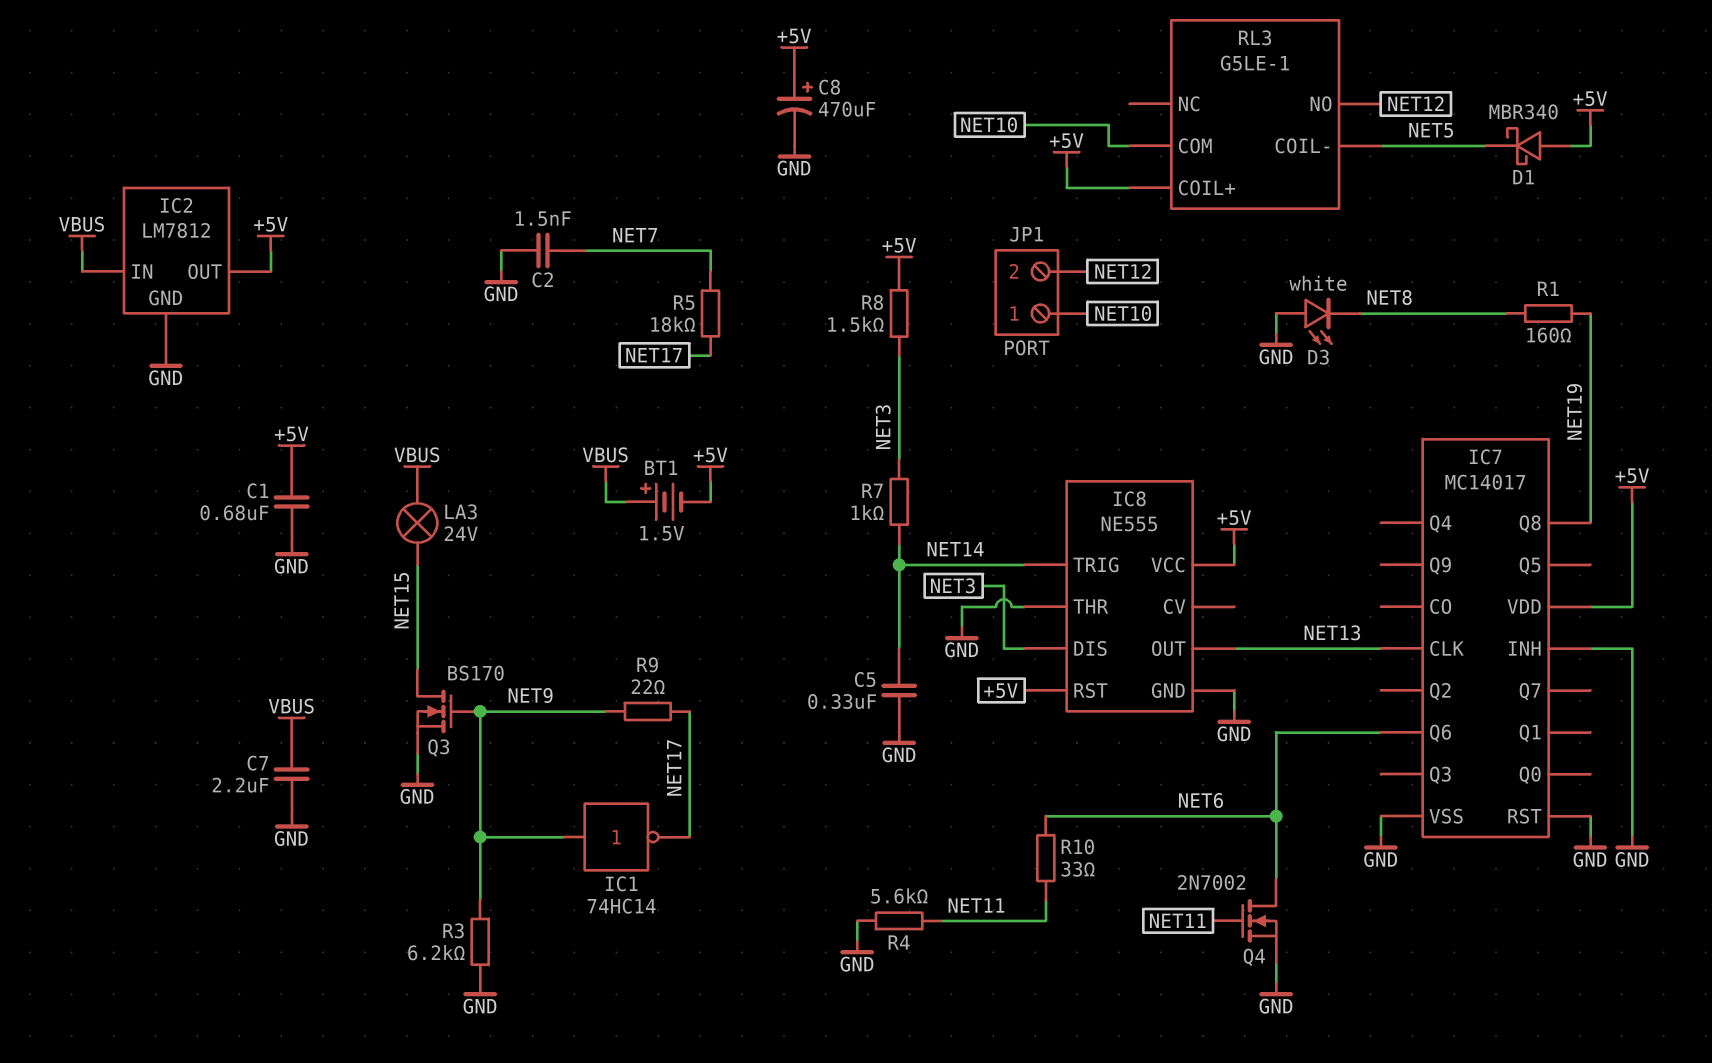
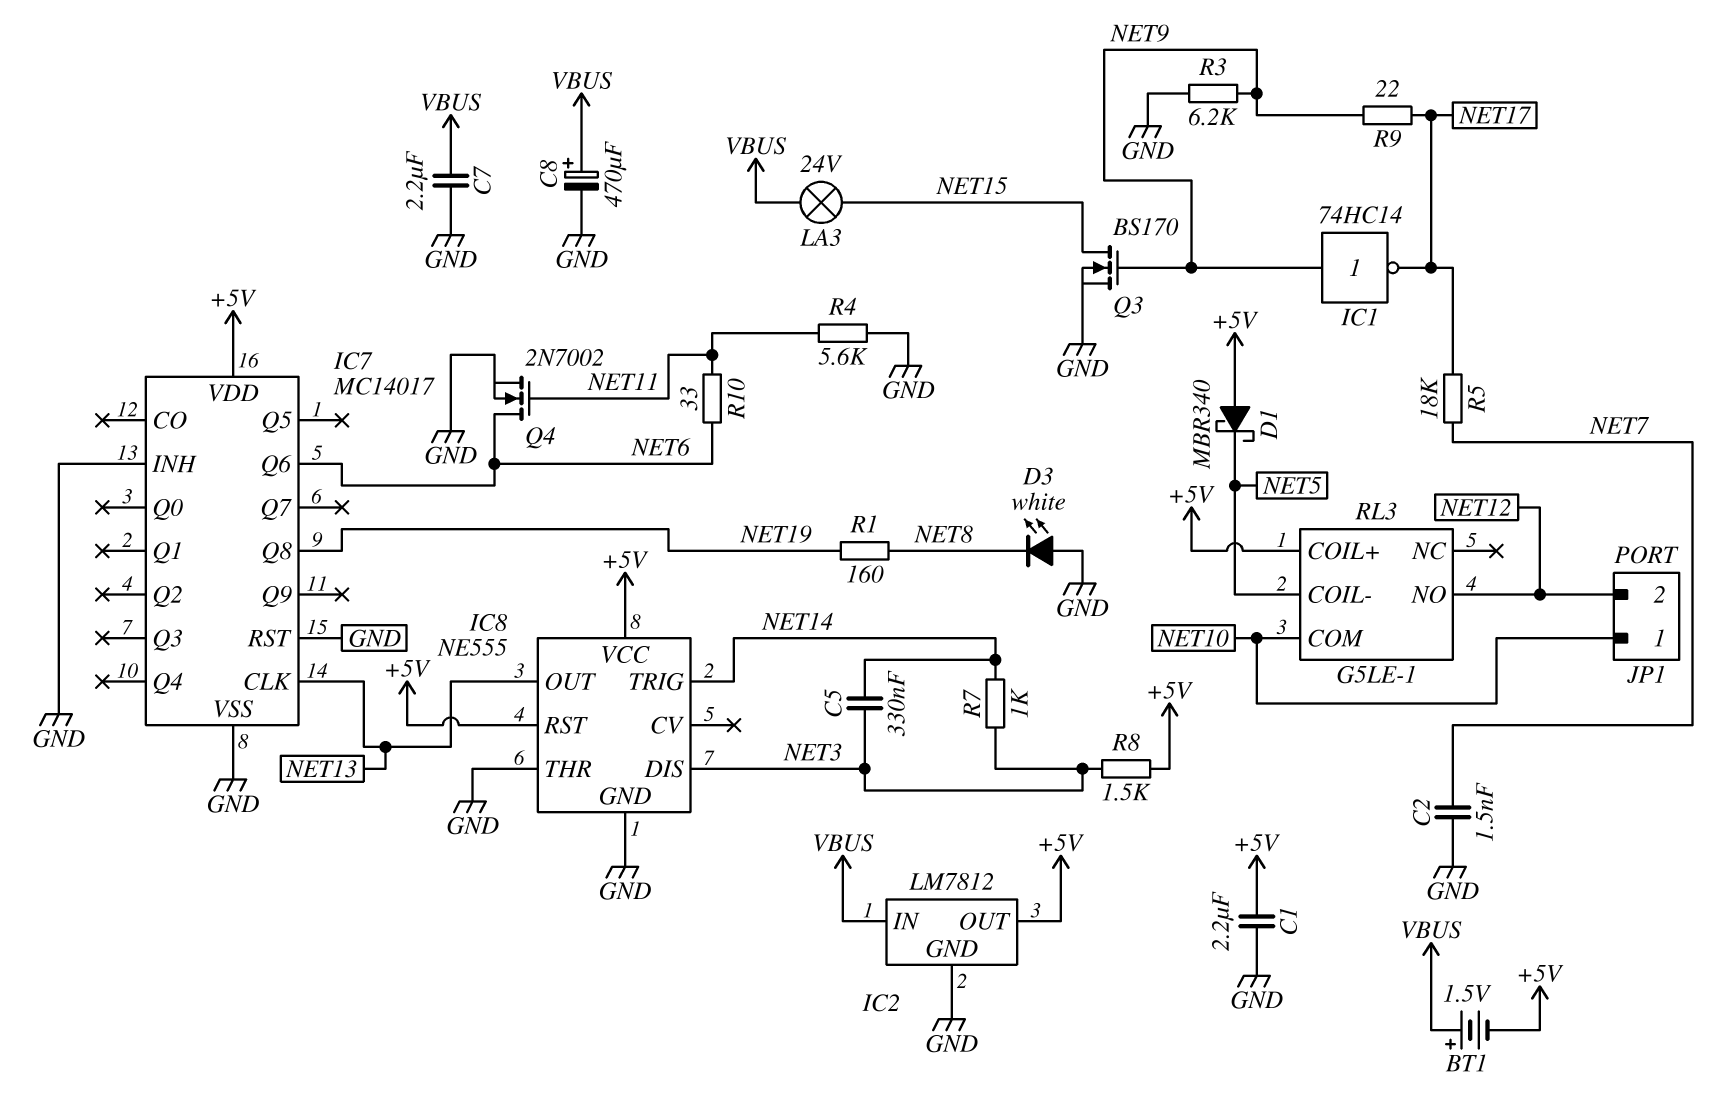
C1: 680nF (+5V, GND) -> 2.2uF (+5V, GND)
C5: 330nF (GND, NET14) -> 330nF (NET3, NET14)
C8: 470uF (plus +5V, minus GND) -> 470uF (plus VBUS, minus GND)

